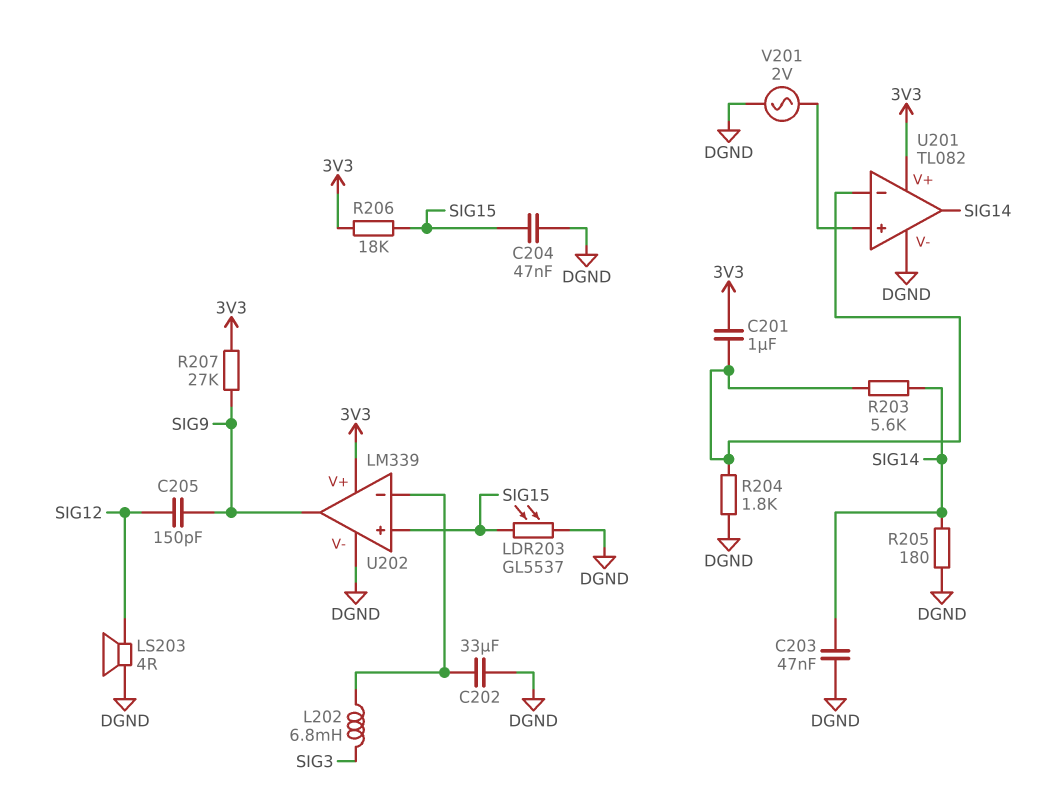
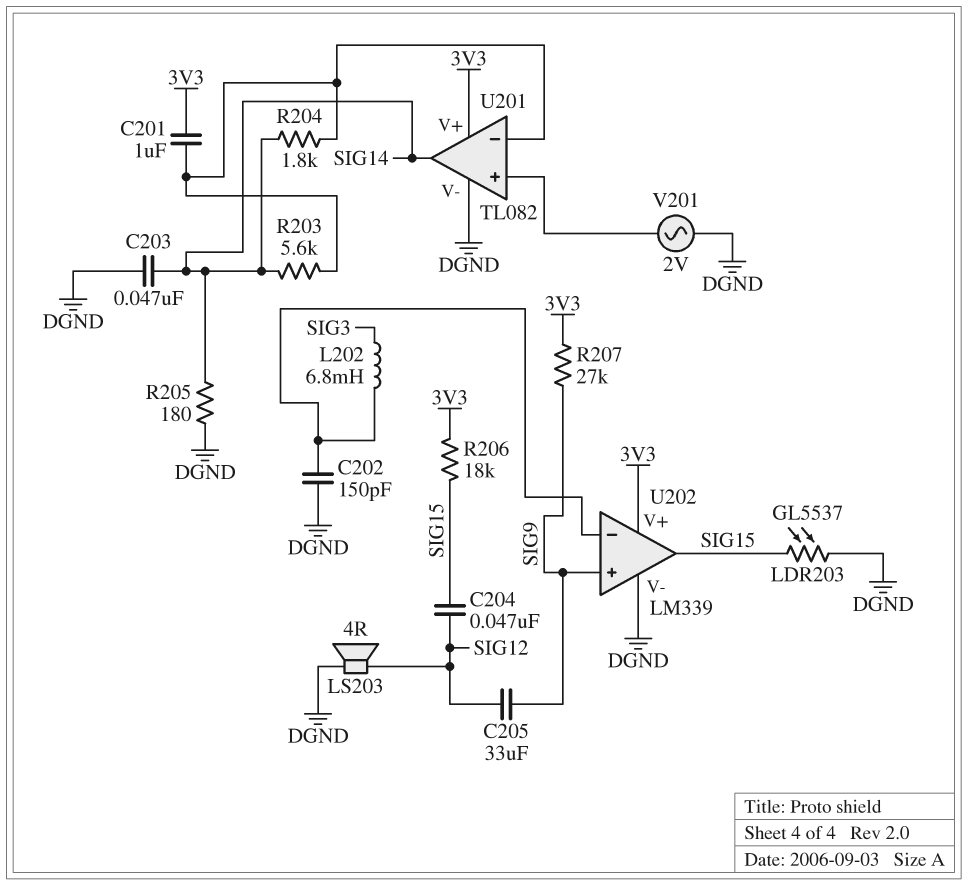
C202: 33uF (DGND, U202/in-) -> 150pF (DGND, U202/in-)
C204: 47nF (DGND, SIG15) -> 47nF (SIG12, SIG15)
C205: 150pF (SIG9, SIG12) -> 33uF (SIG9, SIG12)
R204: 1.8k (DGND, U201/in-) -> 1.8k (SIG14, U201/in-)
U202 pin in+: SIG15 -> SIG9
U202 pin out: SIG9 -> SIG15

